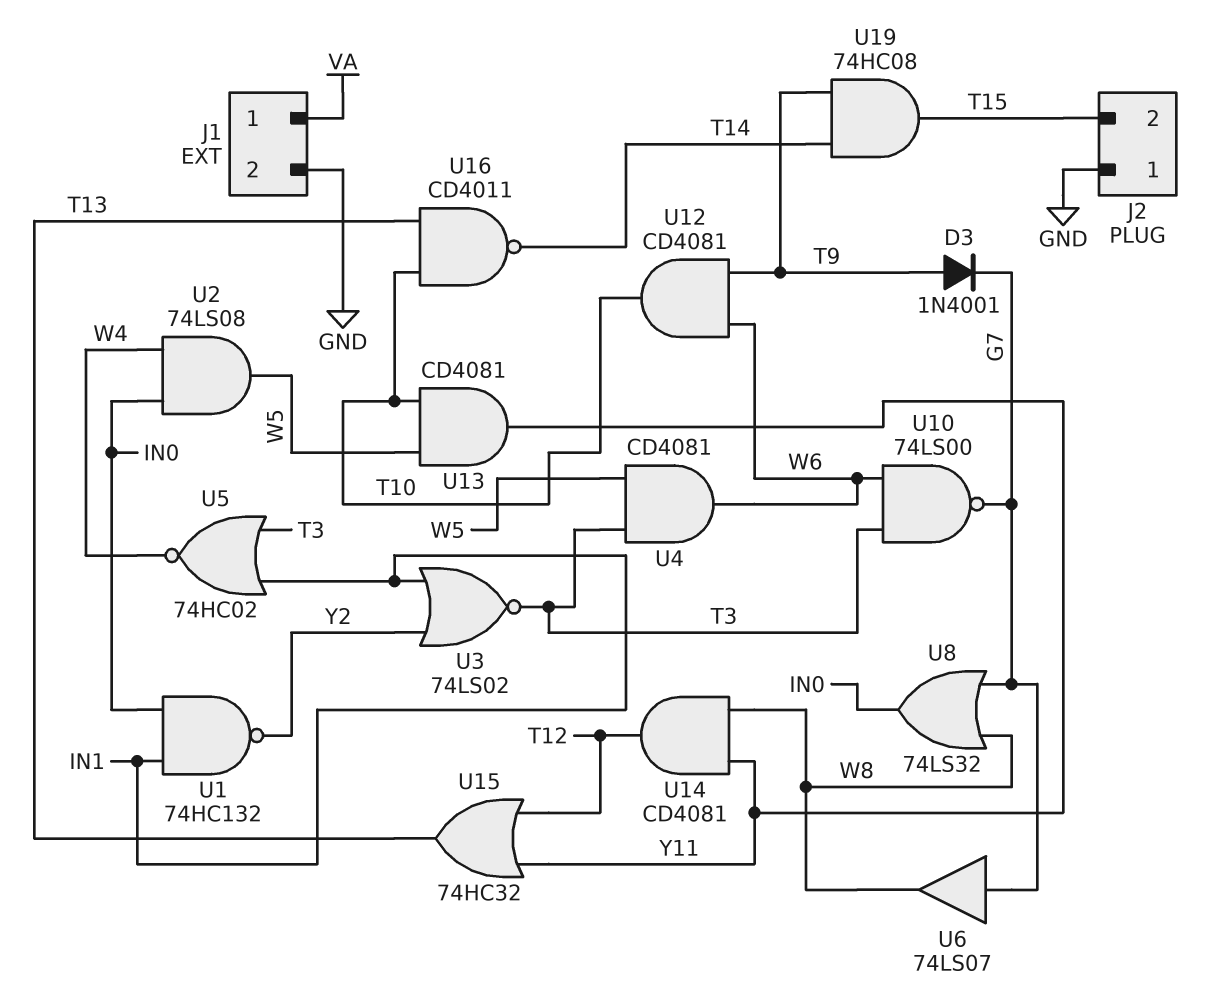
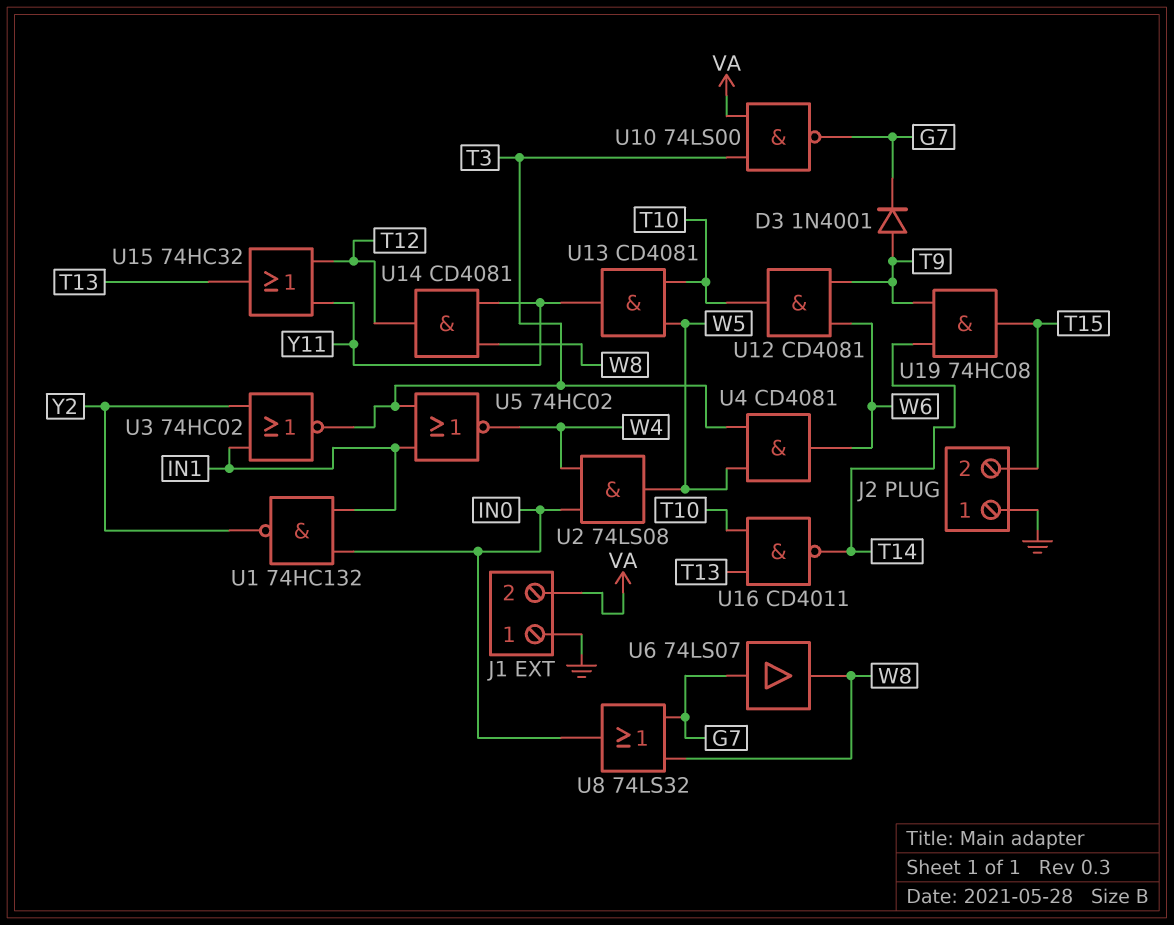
J1 pin 1: VA -> GND
J1 pin 2: GND -> VA
U3: NOR 74LS02 (in IN1, in Y2, out T3) -> NOR 74HC02 (in IN1, in Y2, out T3)
U10: NAND 74LS00 (in T3, in W6, out G7) -> NAND 74LS00 (in T3, in VA, out G7)

